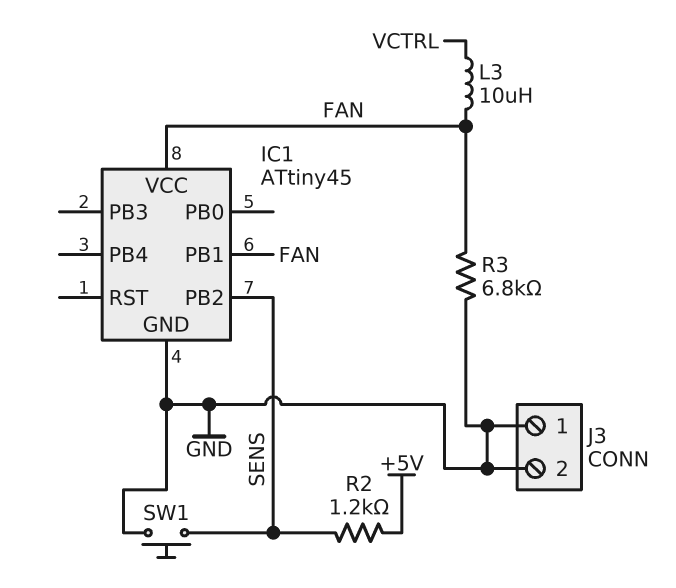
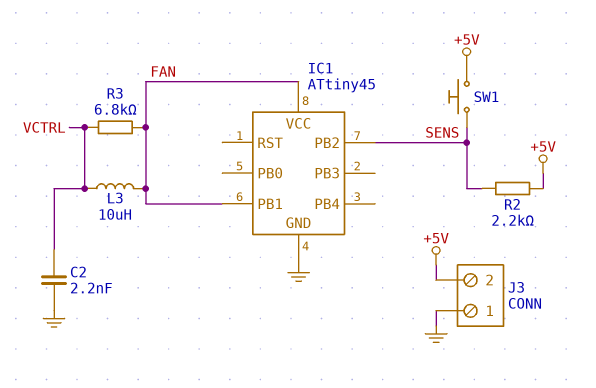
C2: none -> 2.2nF (GND, VCTRL)
J3 pin 2: GND -> +5V
R2: 1.2k (+5V, SENS) -> 2.2k (+5V, SENS)
R3: 6.8k (FAN, GND) -> 6.8k (FAN, VCTRL)
SW1: button (GND, SENS) -> button (+5V, SENS)

